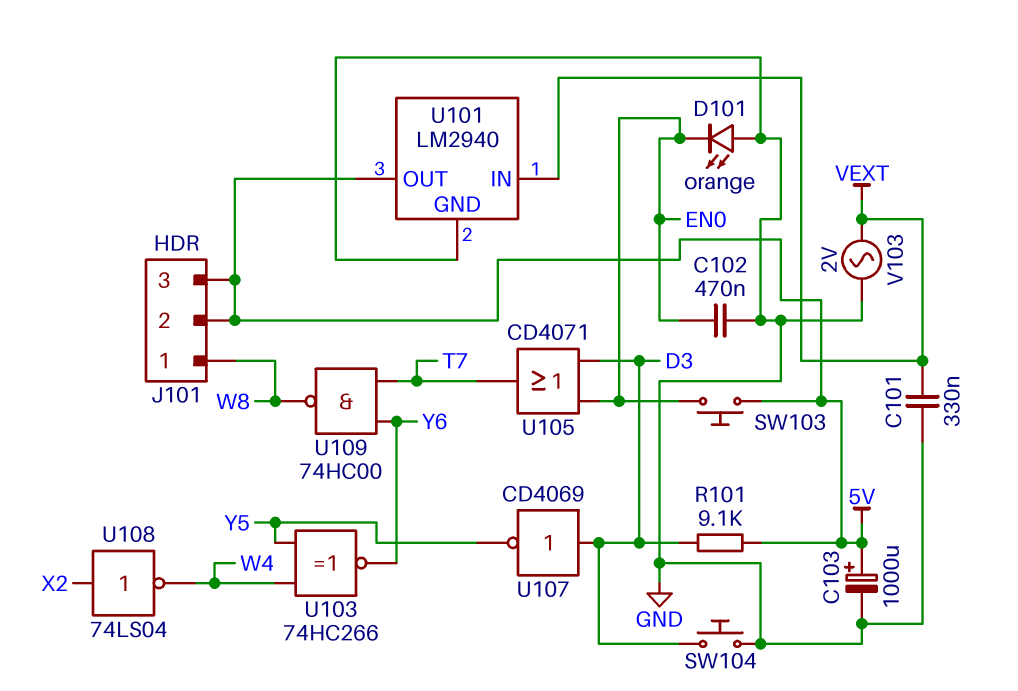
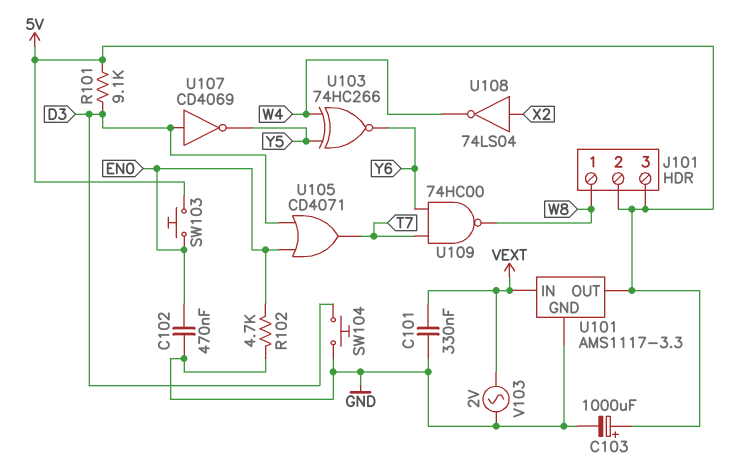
D101: LED orange (A GND, K EN0) -> none
R102: none -> 4.7k (EN0, GND)
U101: LM2940 -> AMS1117-3.3

